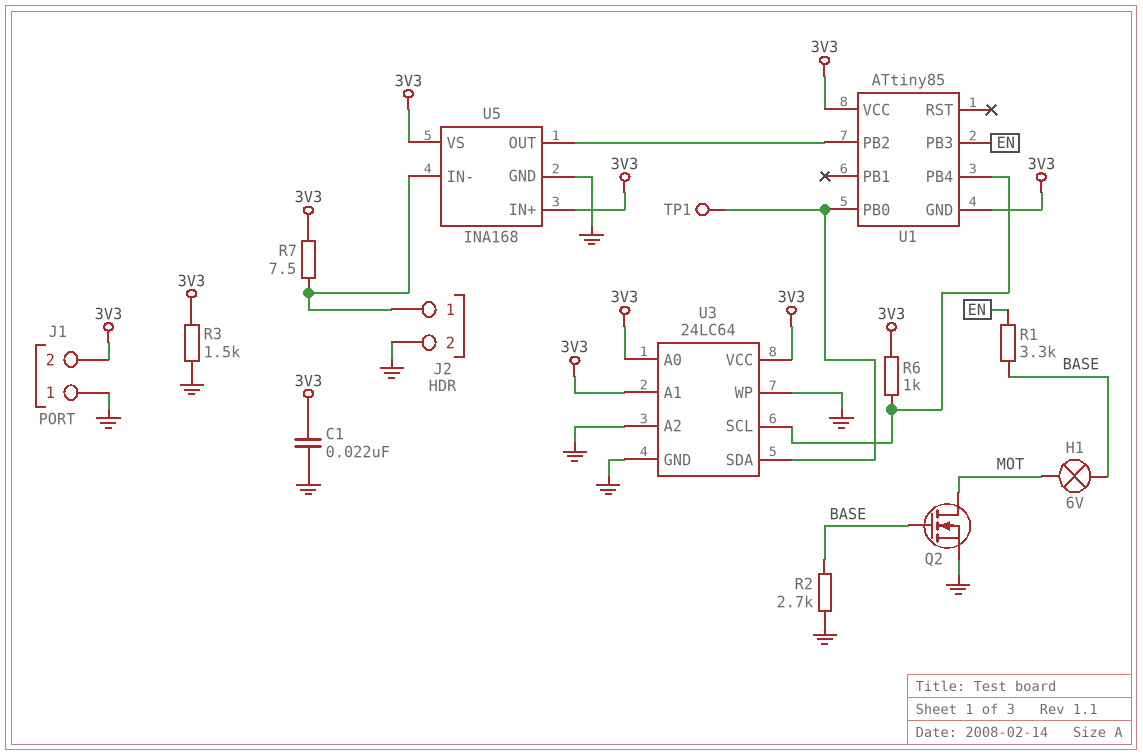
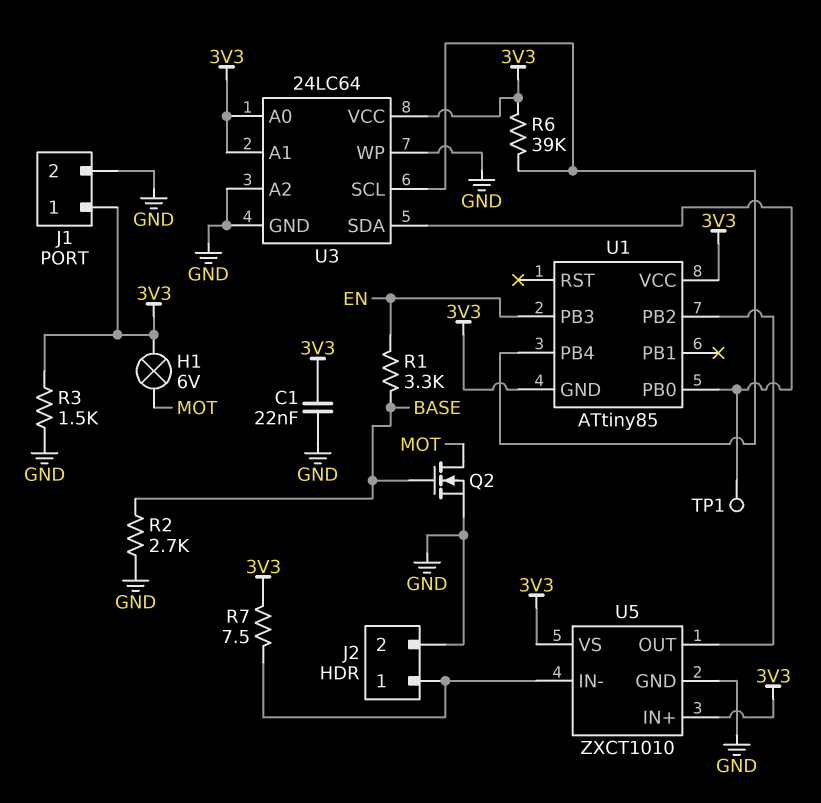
H1: lamp 6V (BASE, MOT) -> lamp 6V (3V3, MOT)
J1 pin 1: GND -> 3V3
J1 pin 2: 3V3 -> GND
R6: 1k (3V3, U1/PB4) -> 39k (3V3, U1/PB4)
U5: INA168 -> ZXCT1010

